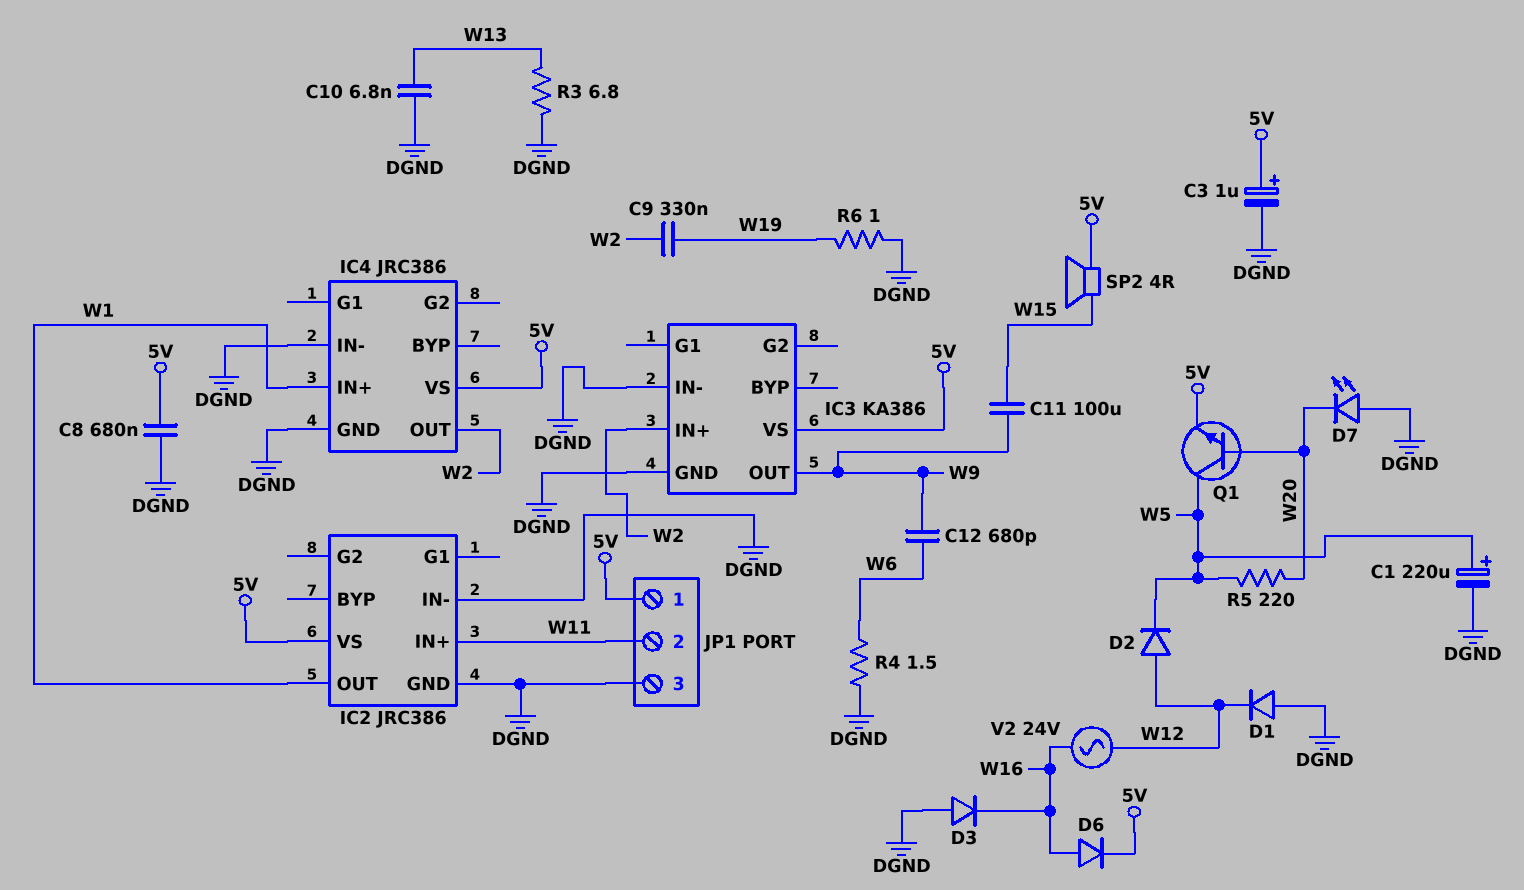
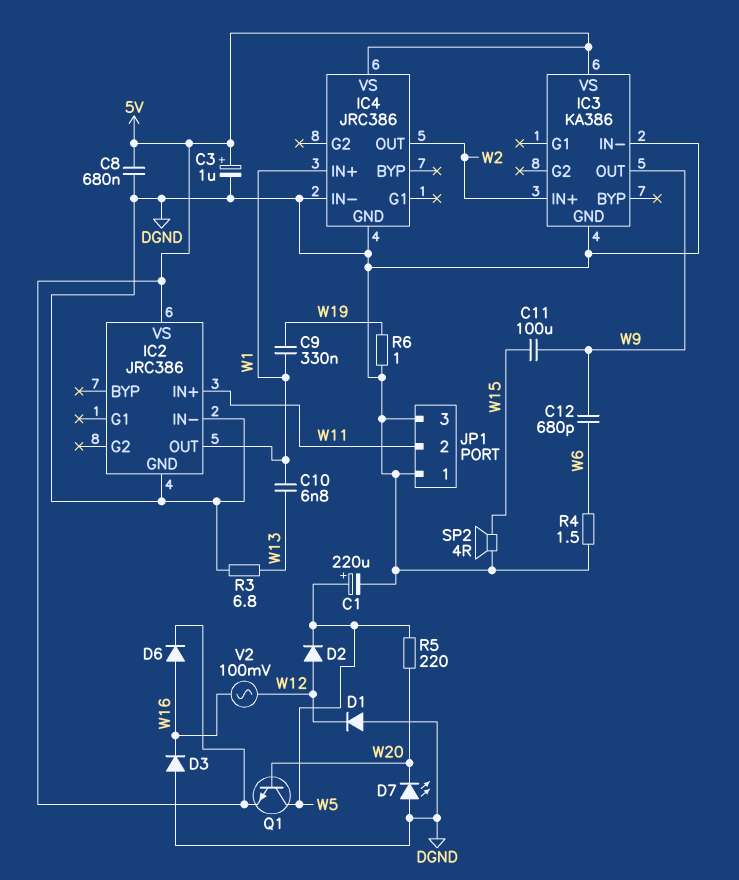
C9: 330nF (W2, W19) -> 330nF (W1, W19)
C10: 6.8nF (DGND, W13) -> 6.8nF (W1, W13)
JP1 pin 1: 5V -> DGND
SP2: speaker 4R (5V, W15) -> speaker 4R (DGND, W15)
V2: AC 24V (W12, W16) -> AC 100mV (W12, W16)

